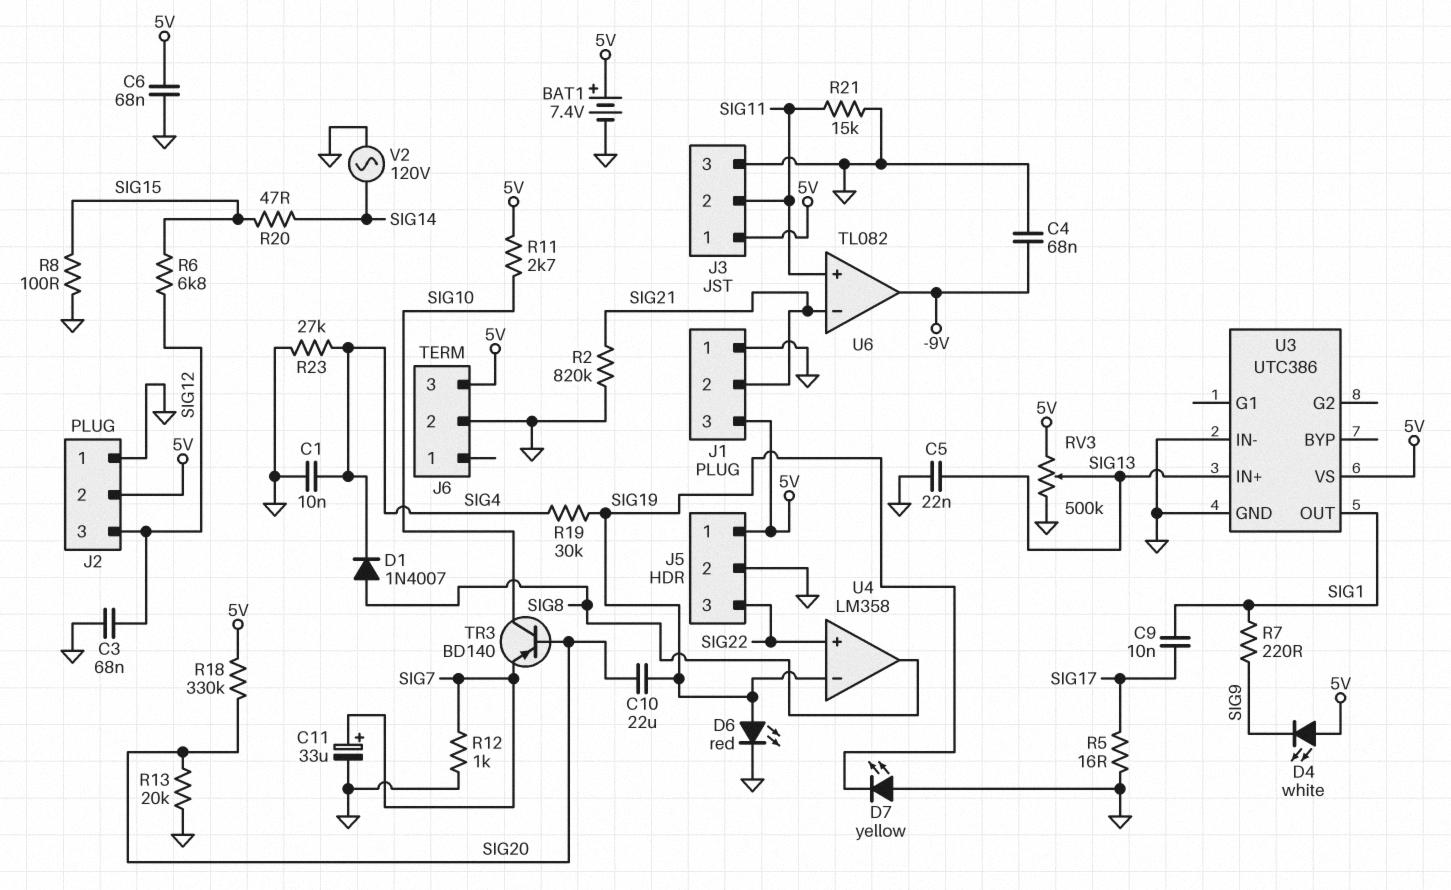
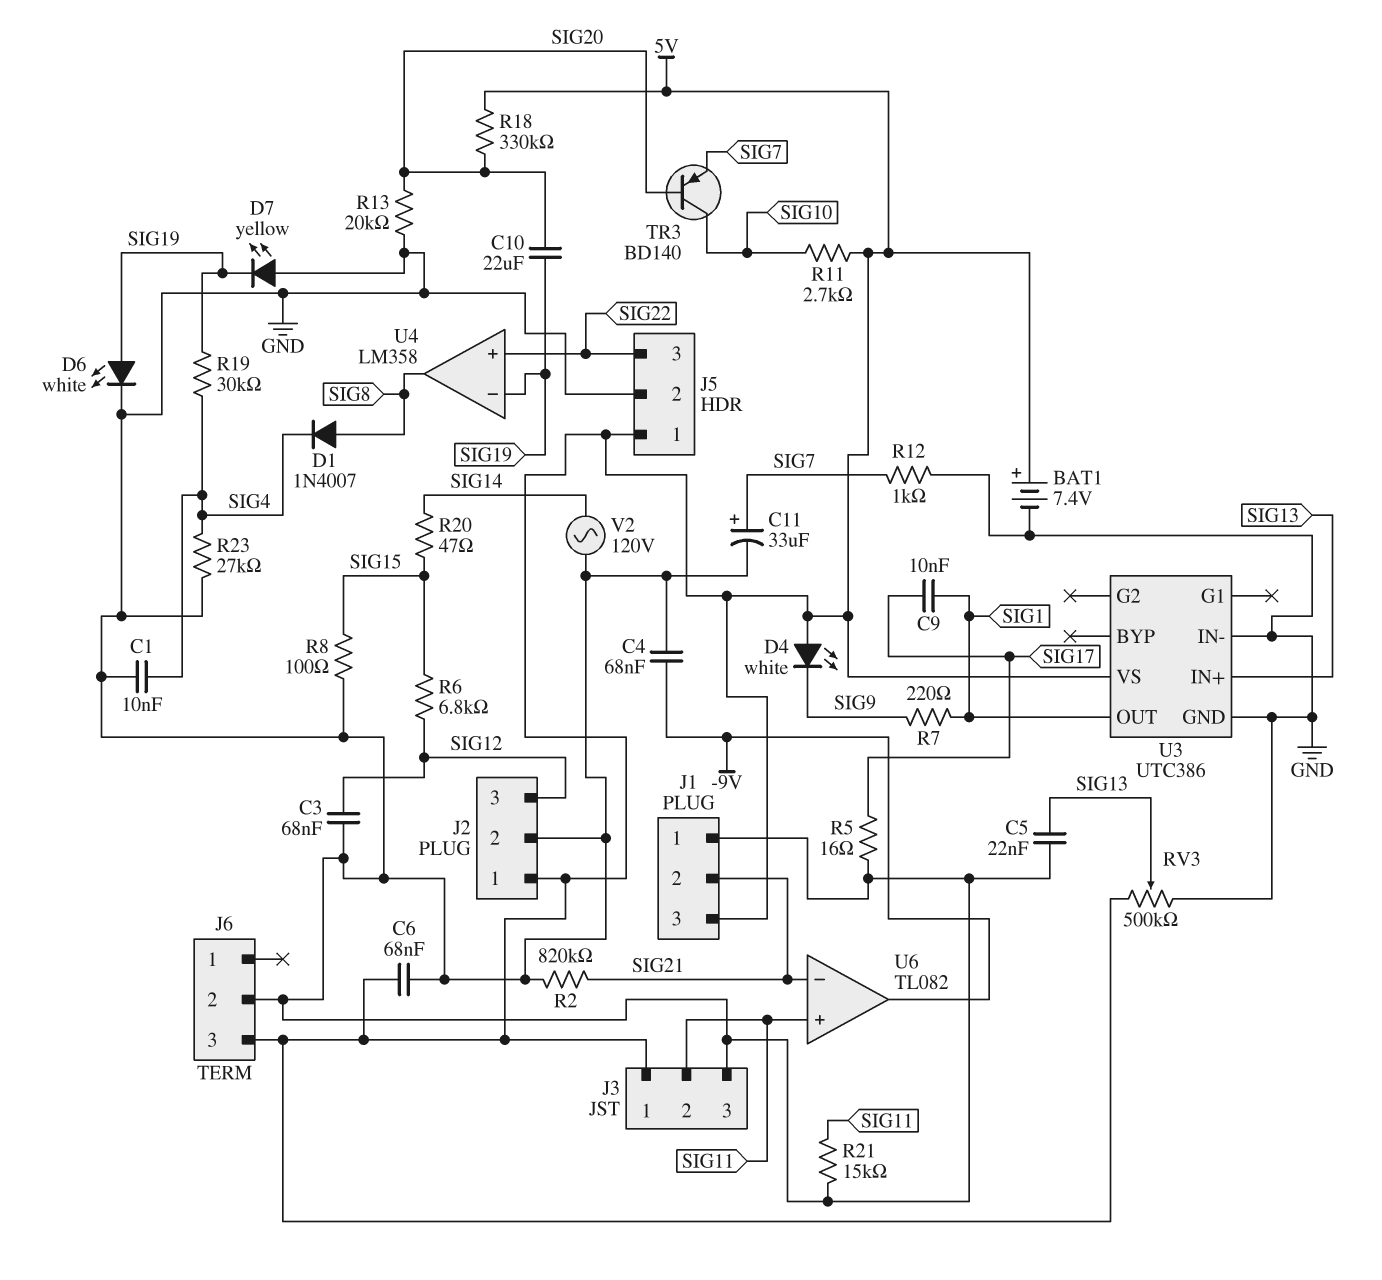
D6: LED red (A SIG19, K GND) -> LED white (A SIG19, K GND)
J2 pin 1: GND -> 5V
J2 pin 2: 5V -> GND

